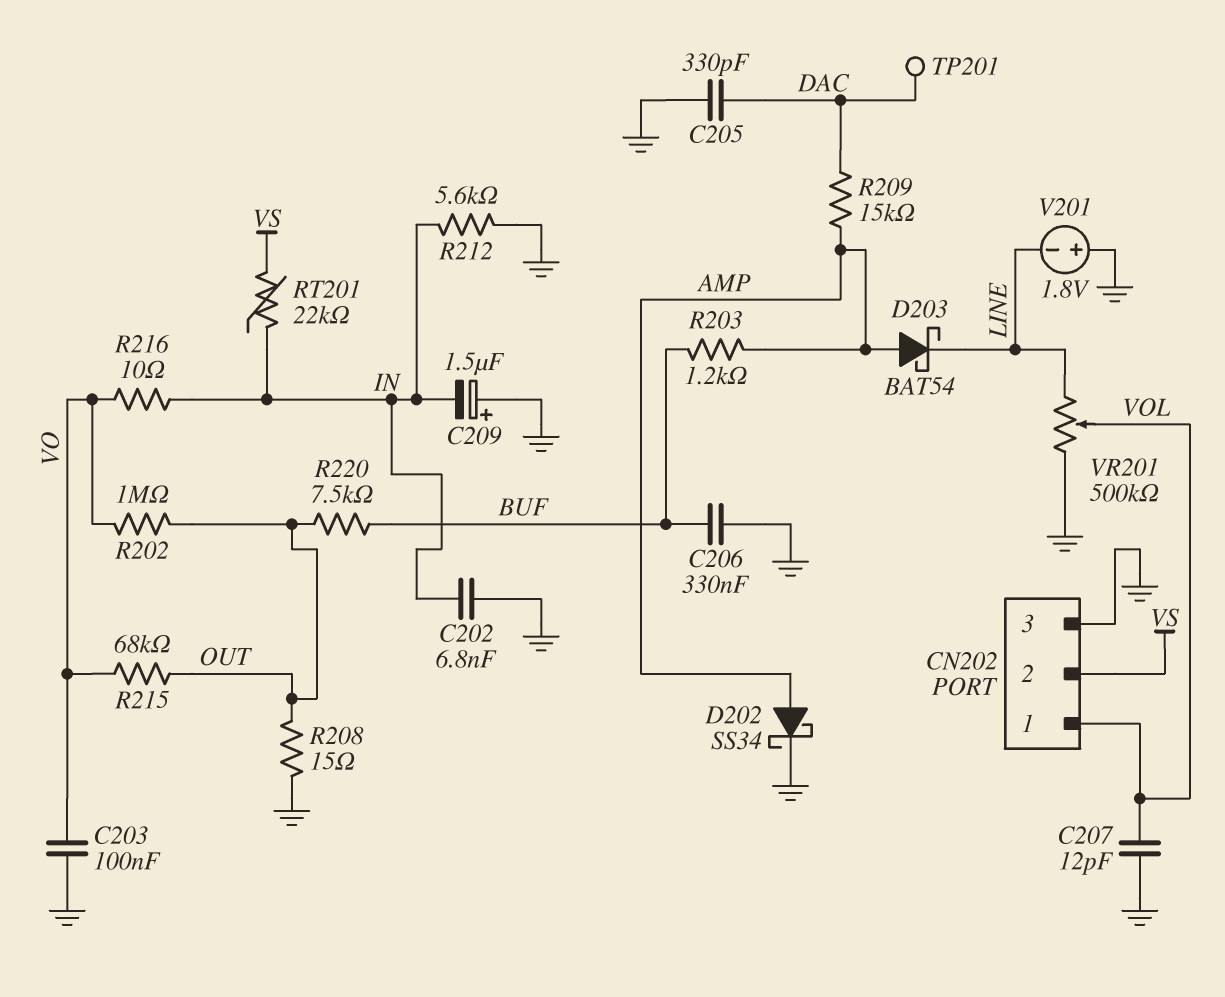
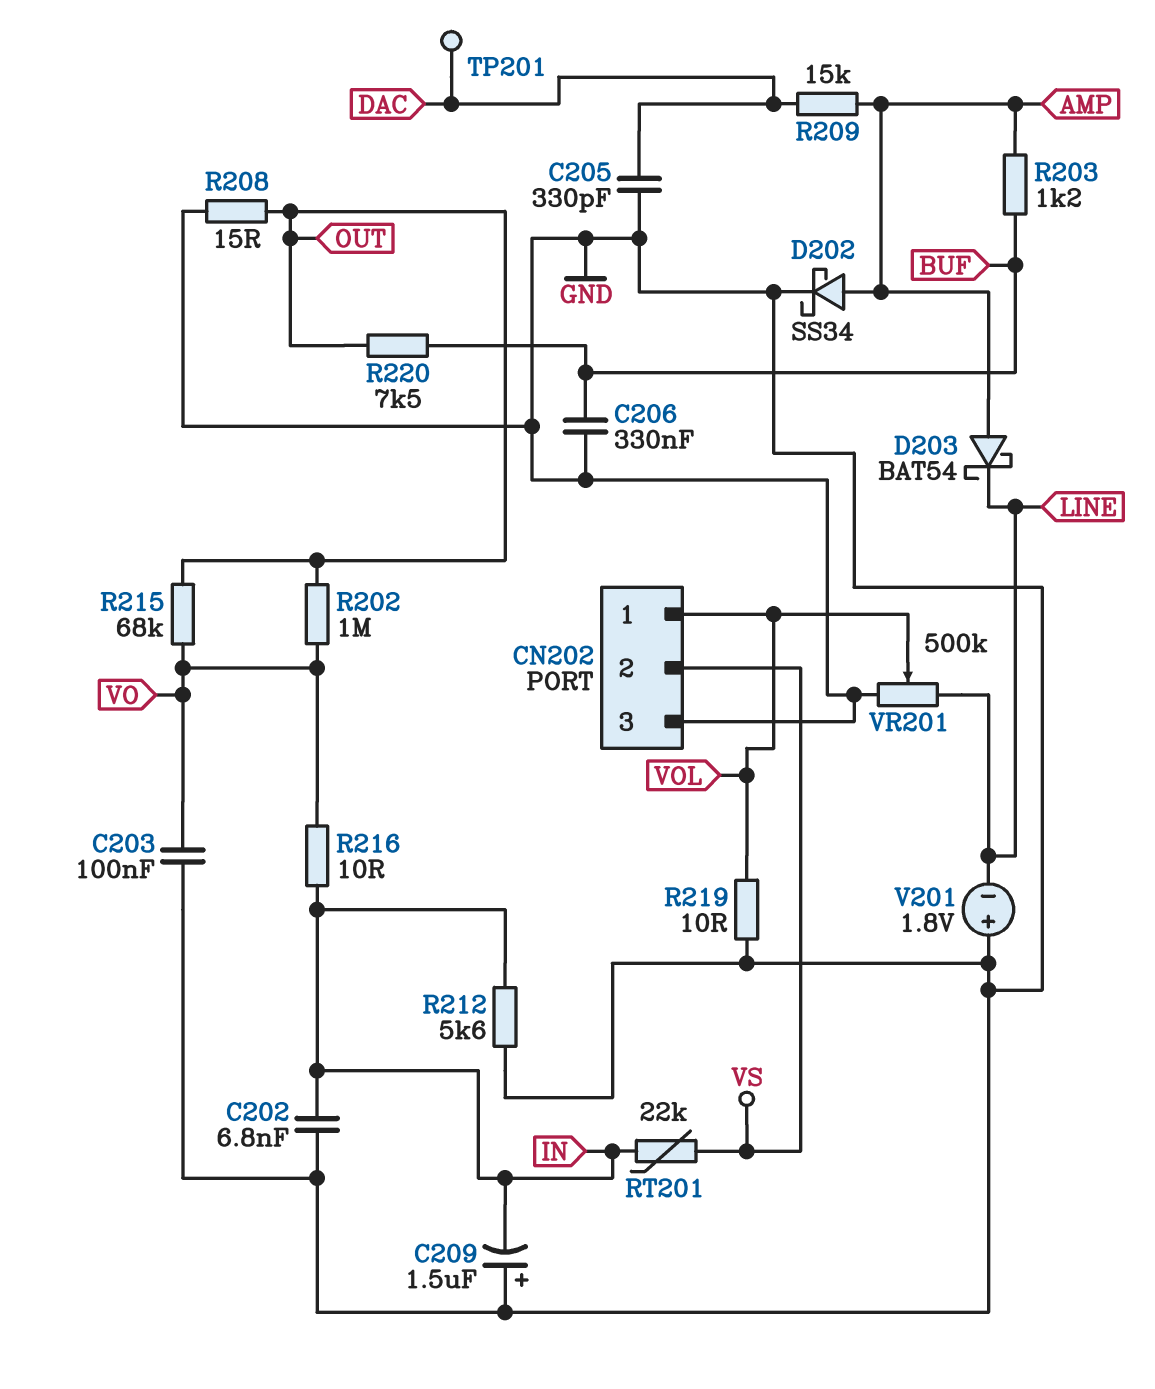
C207: 12pF (GND, VOL) -> none
R219: none -> 10 (GND, VOL)

